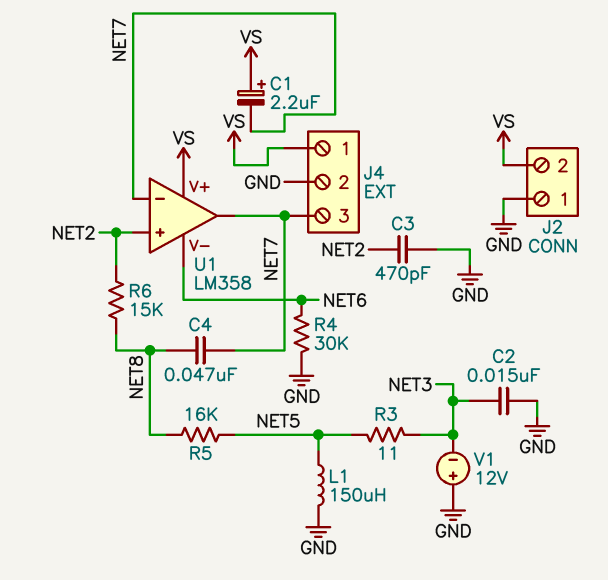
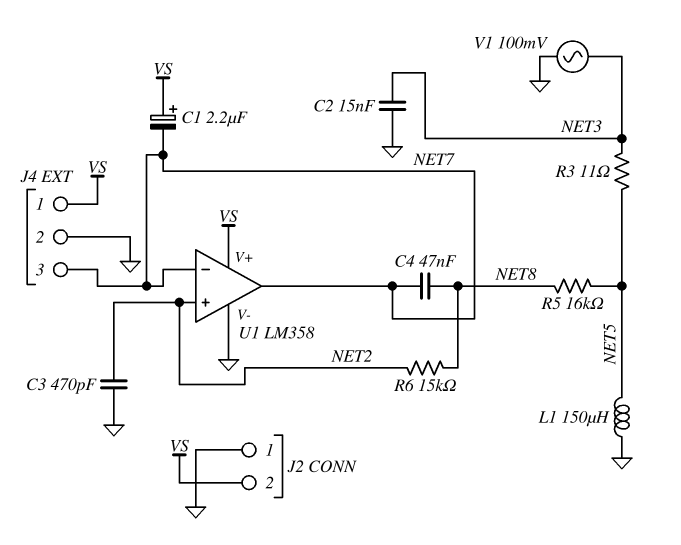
R4: 30k (GND, NET6) -> none
U1 pin V-: NET6 -> GND
V1: 12V (plus GND, minus NET3) -> AC 100mV (GND, NET3)

